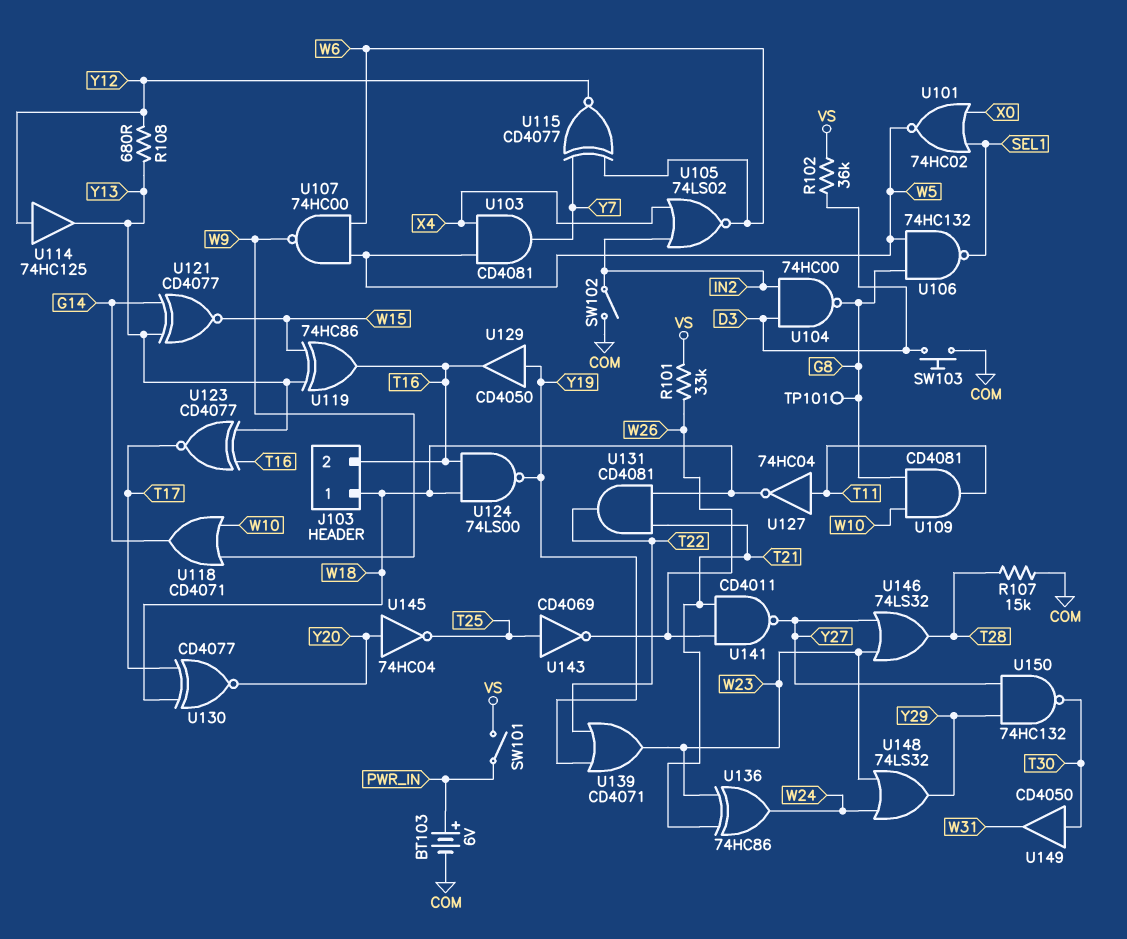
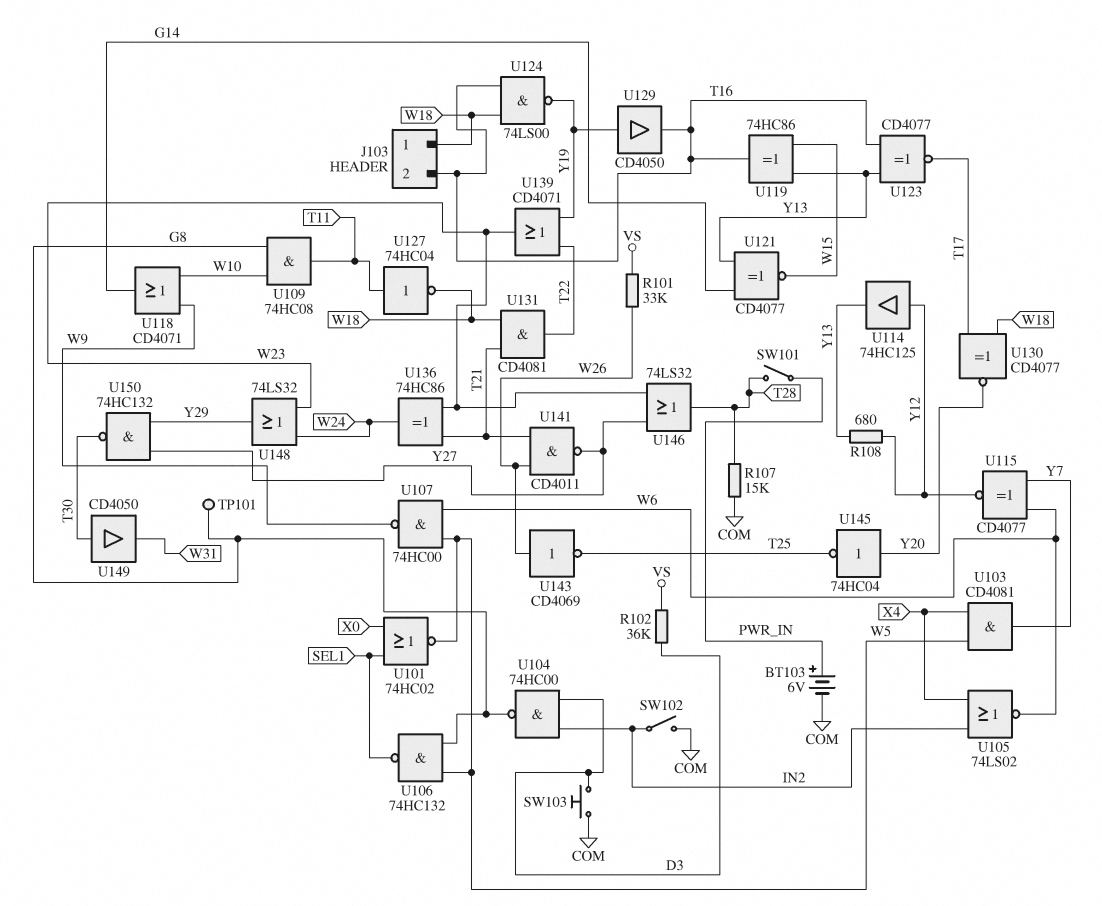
SW101: switch (PWR_IN, VS) -> switch (PWR_IN, T28)
U109: AND CD4081 (in G8, in W10, out T11) -> AND 74HC08 (in G8, in W10, out T11)
U143: NOT CD4069 (in T25, out W26) -> NOT CD4069 (in W26, out T25)

